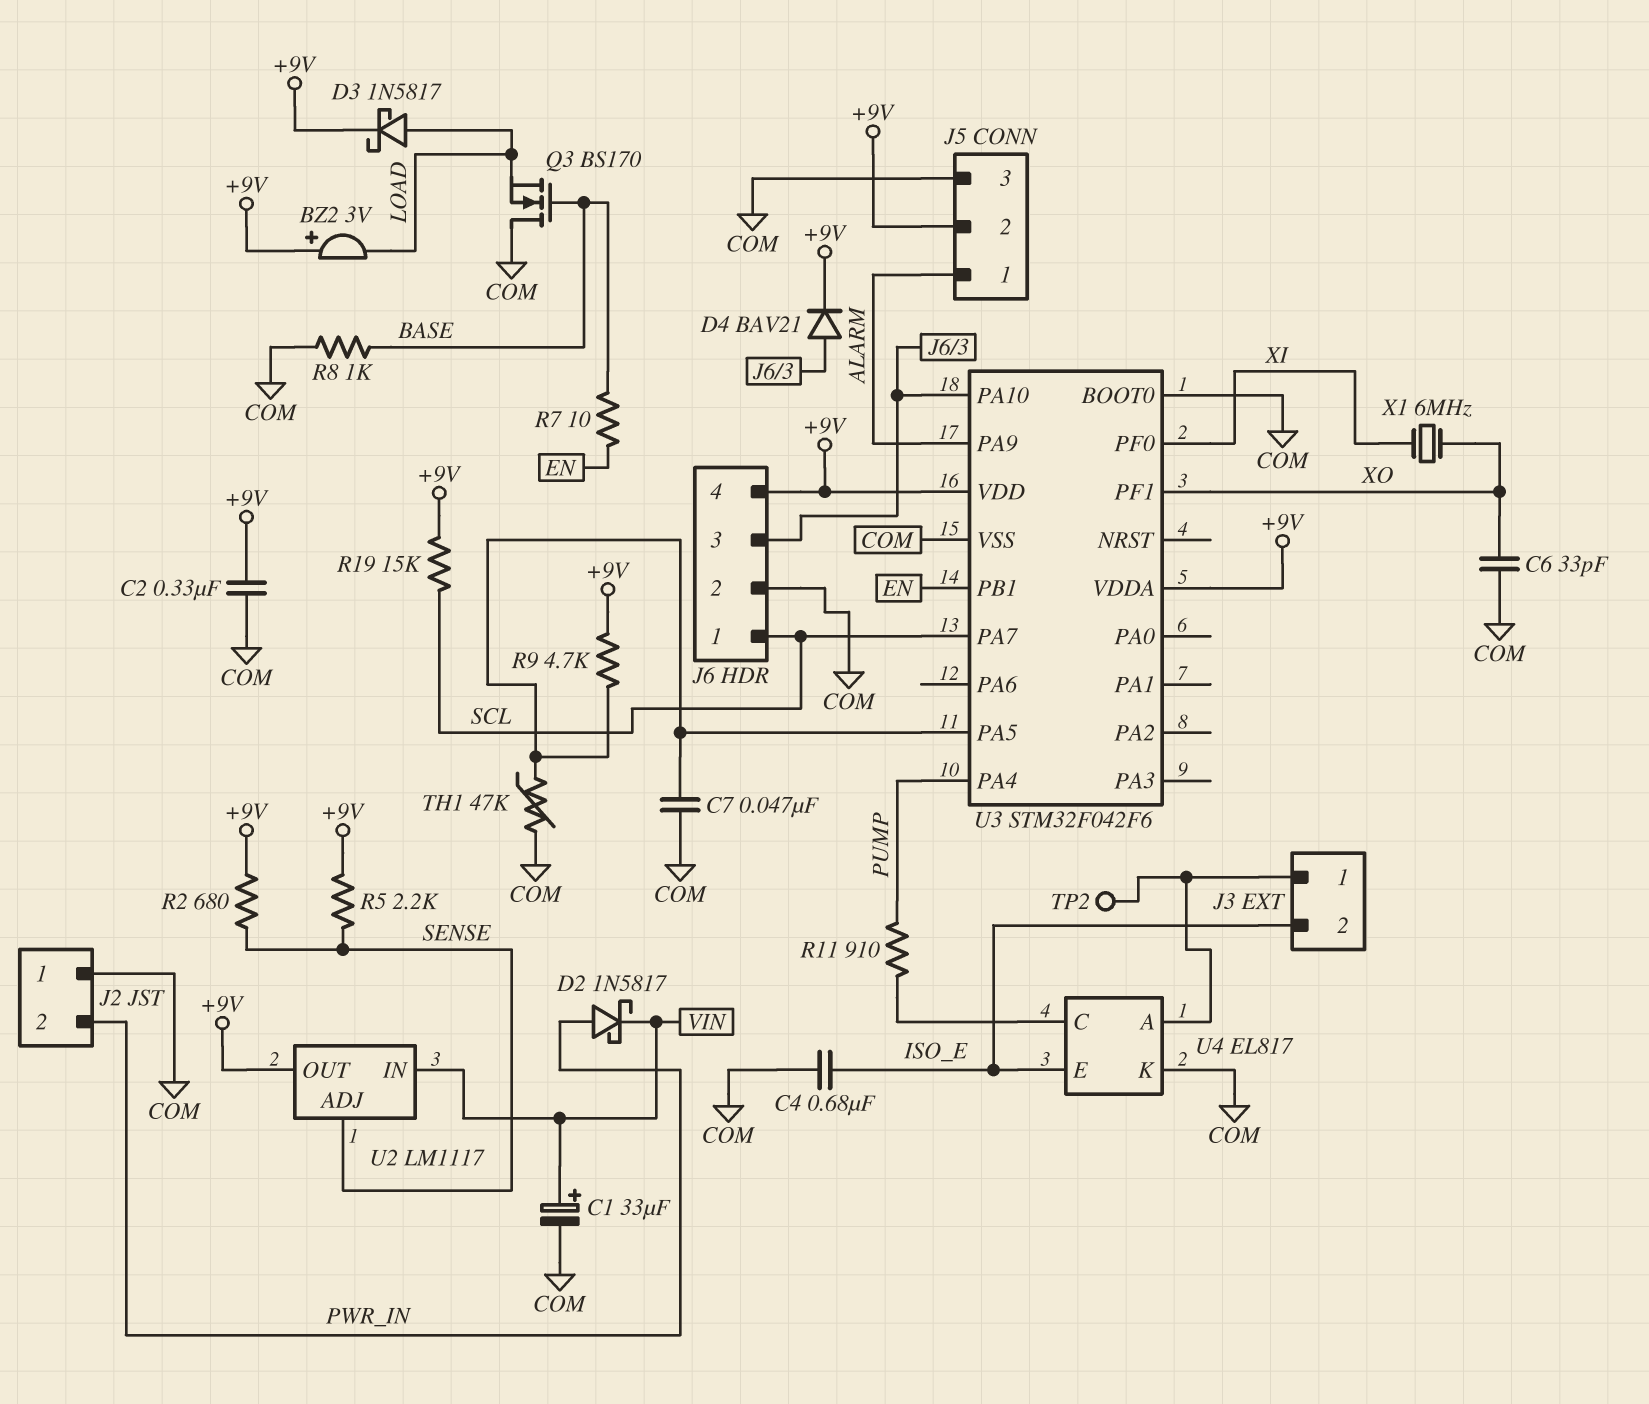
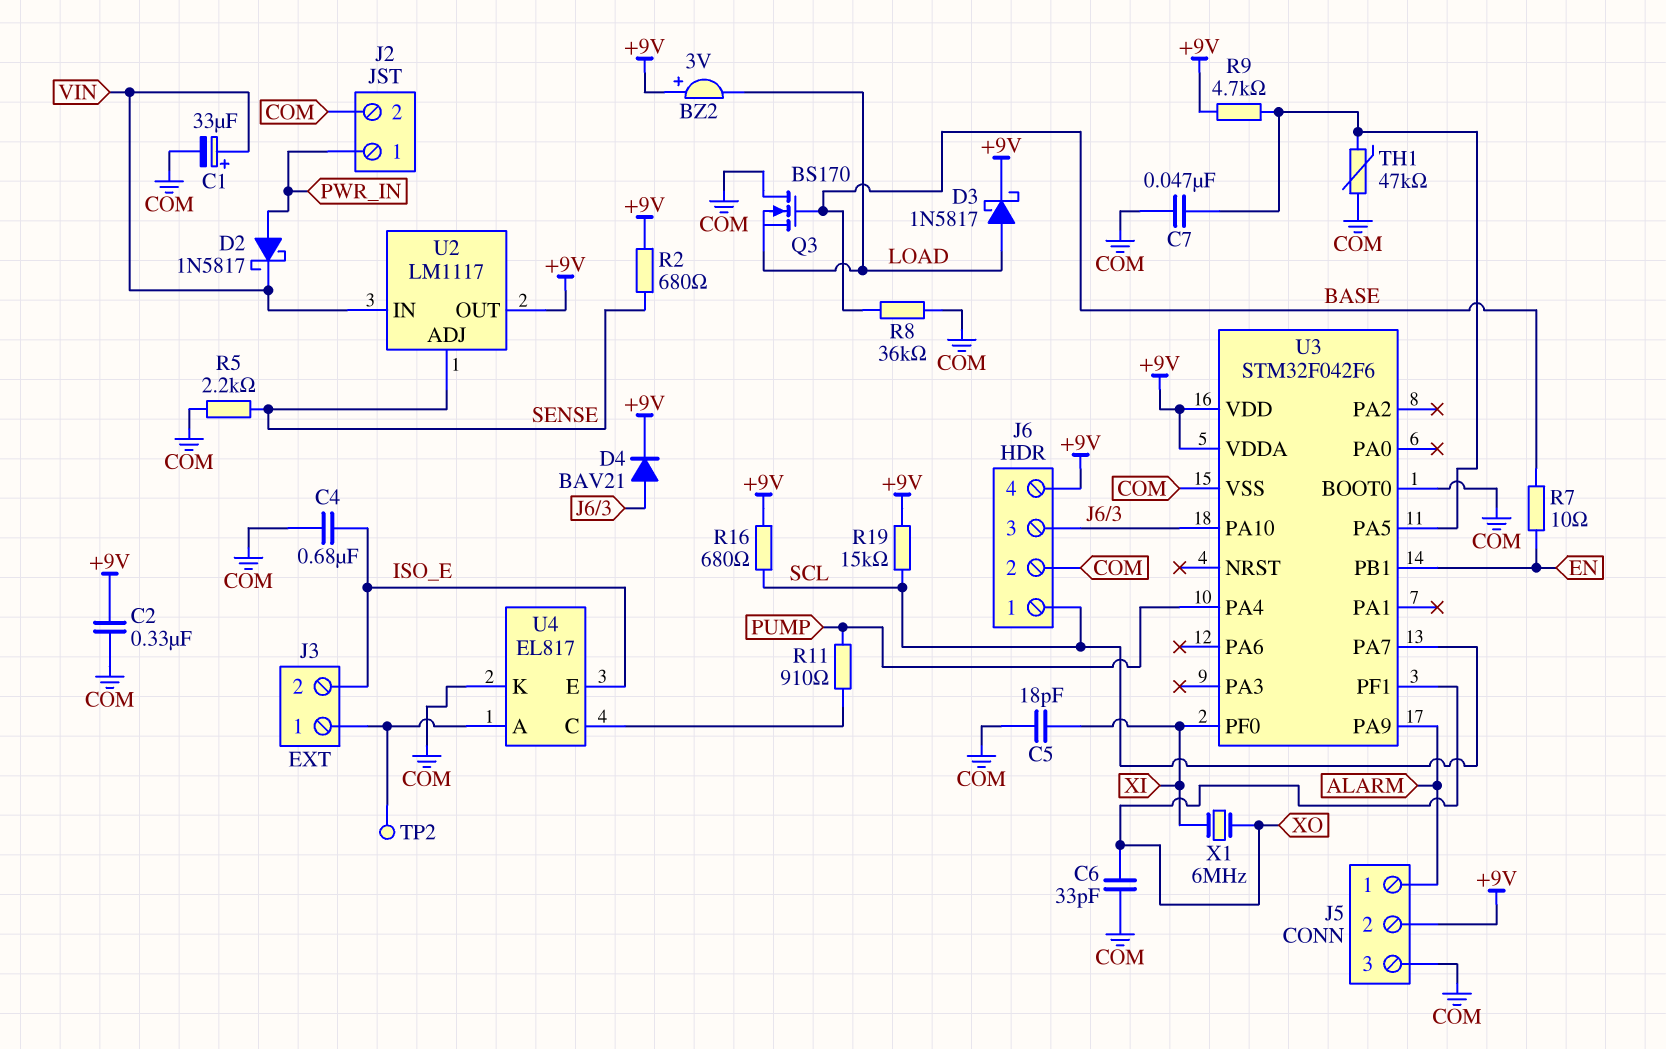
C5: none -> 18pF (COM, XI)
J2 pin 1: COM -> PWR_IN
J2 pin 2: PWR_IN -> COM
R5: 2.2k (+9V, SENSE) -> 2.2k (COM, SENSE)
R8: 1k (BASE, COM) -> 36k (BASE, COM)
R16: none -> 680 (+9V, SCL)

